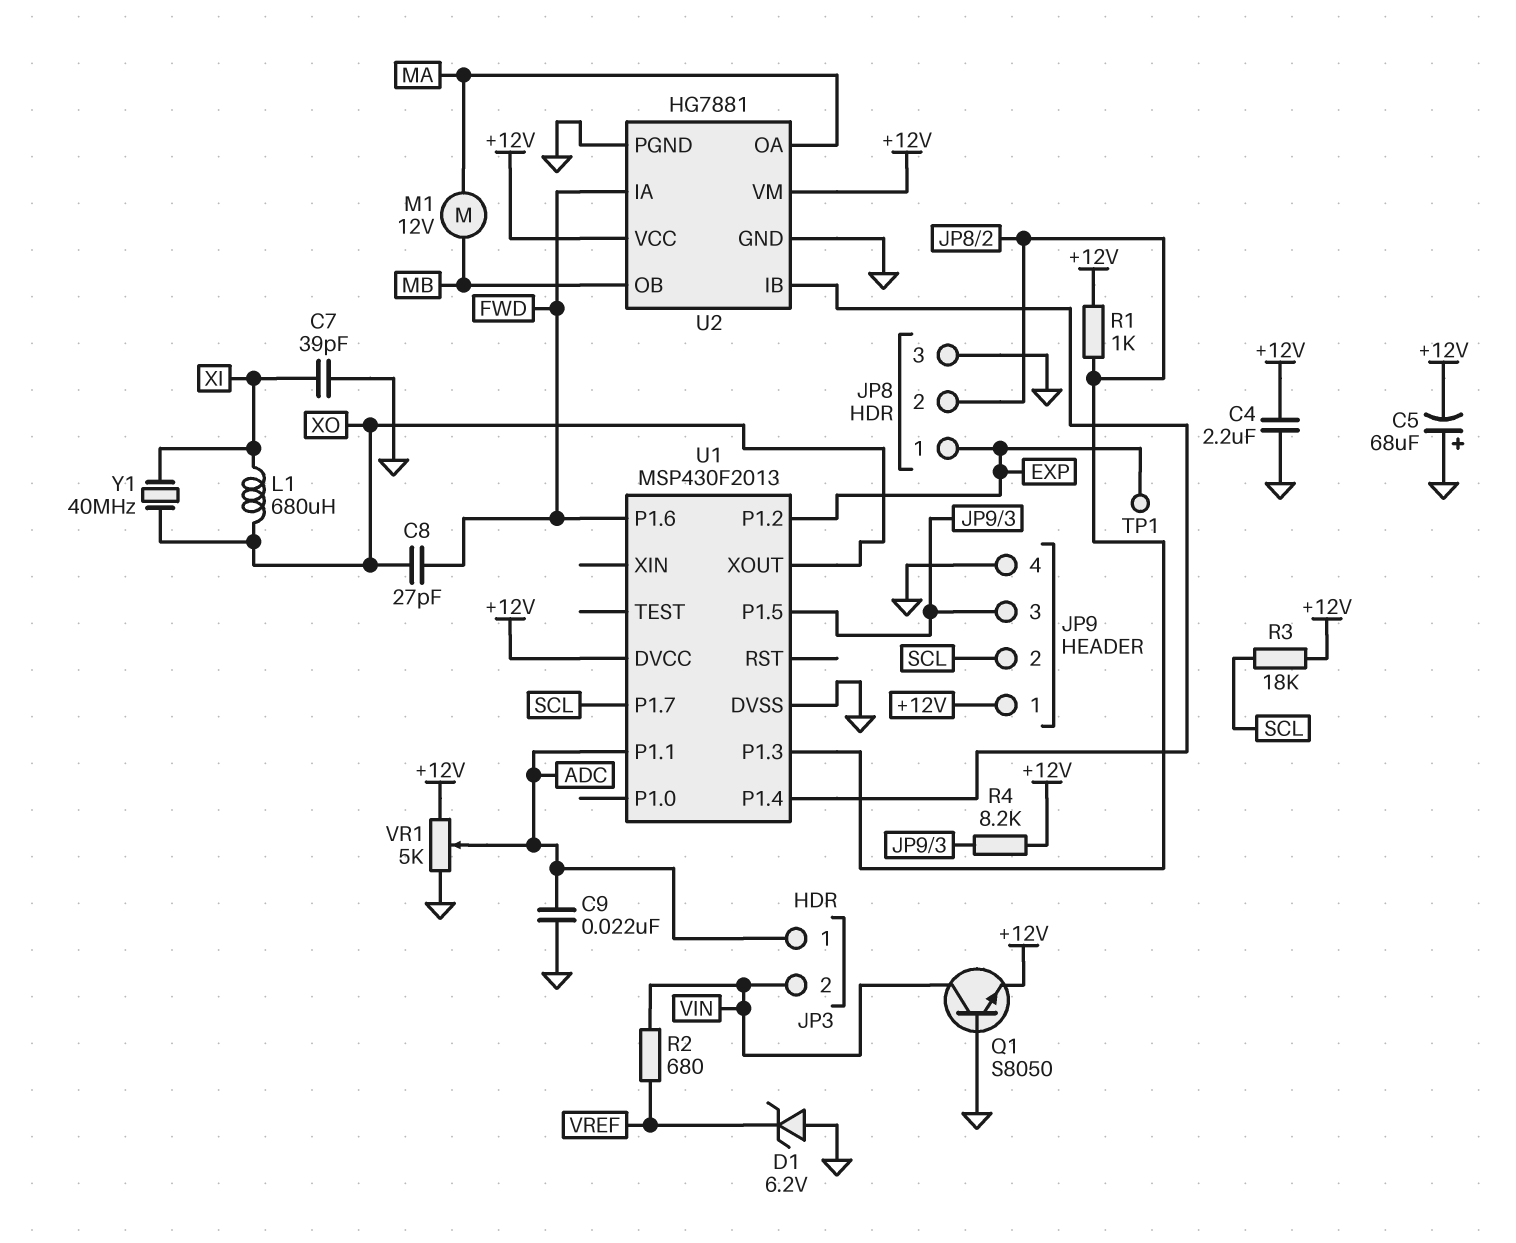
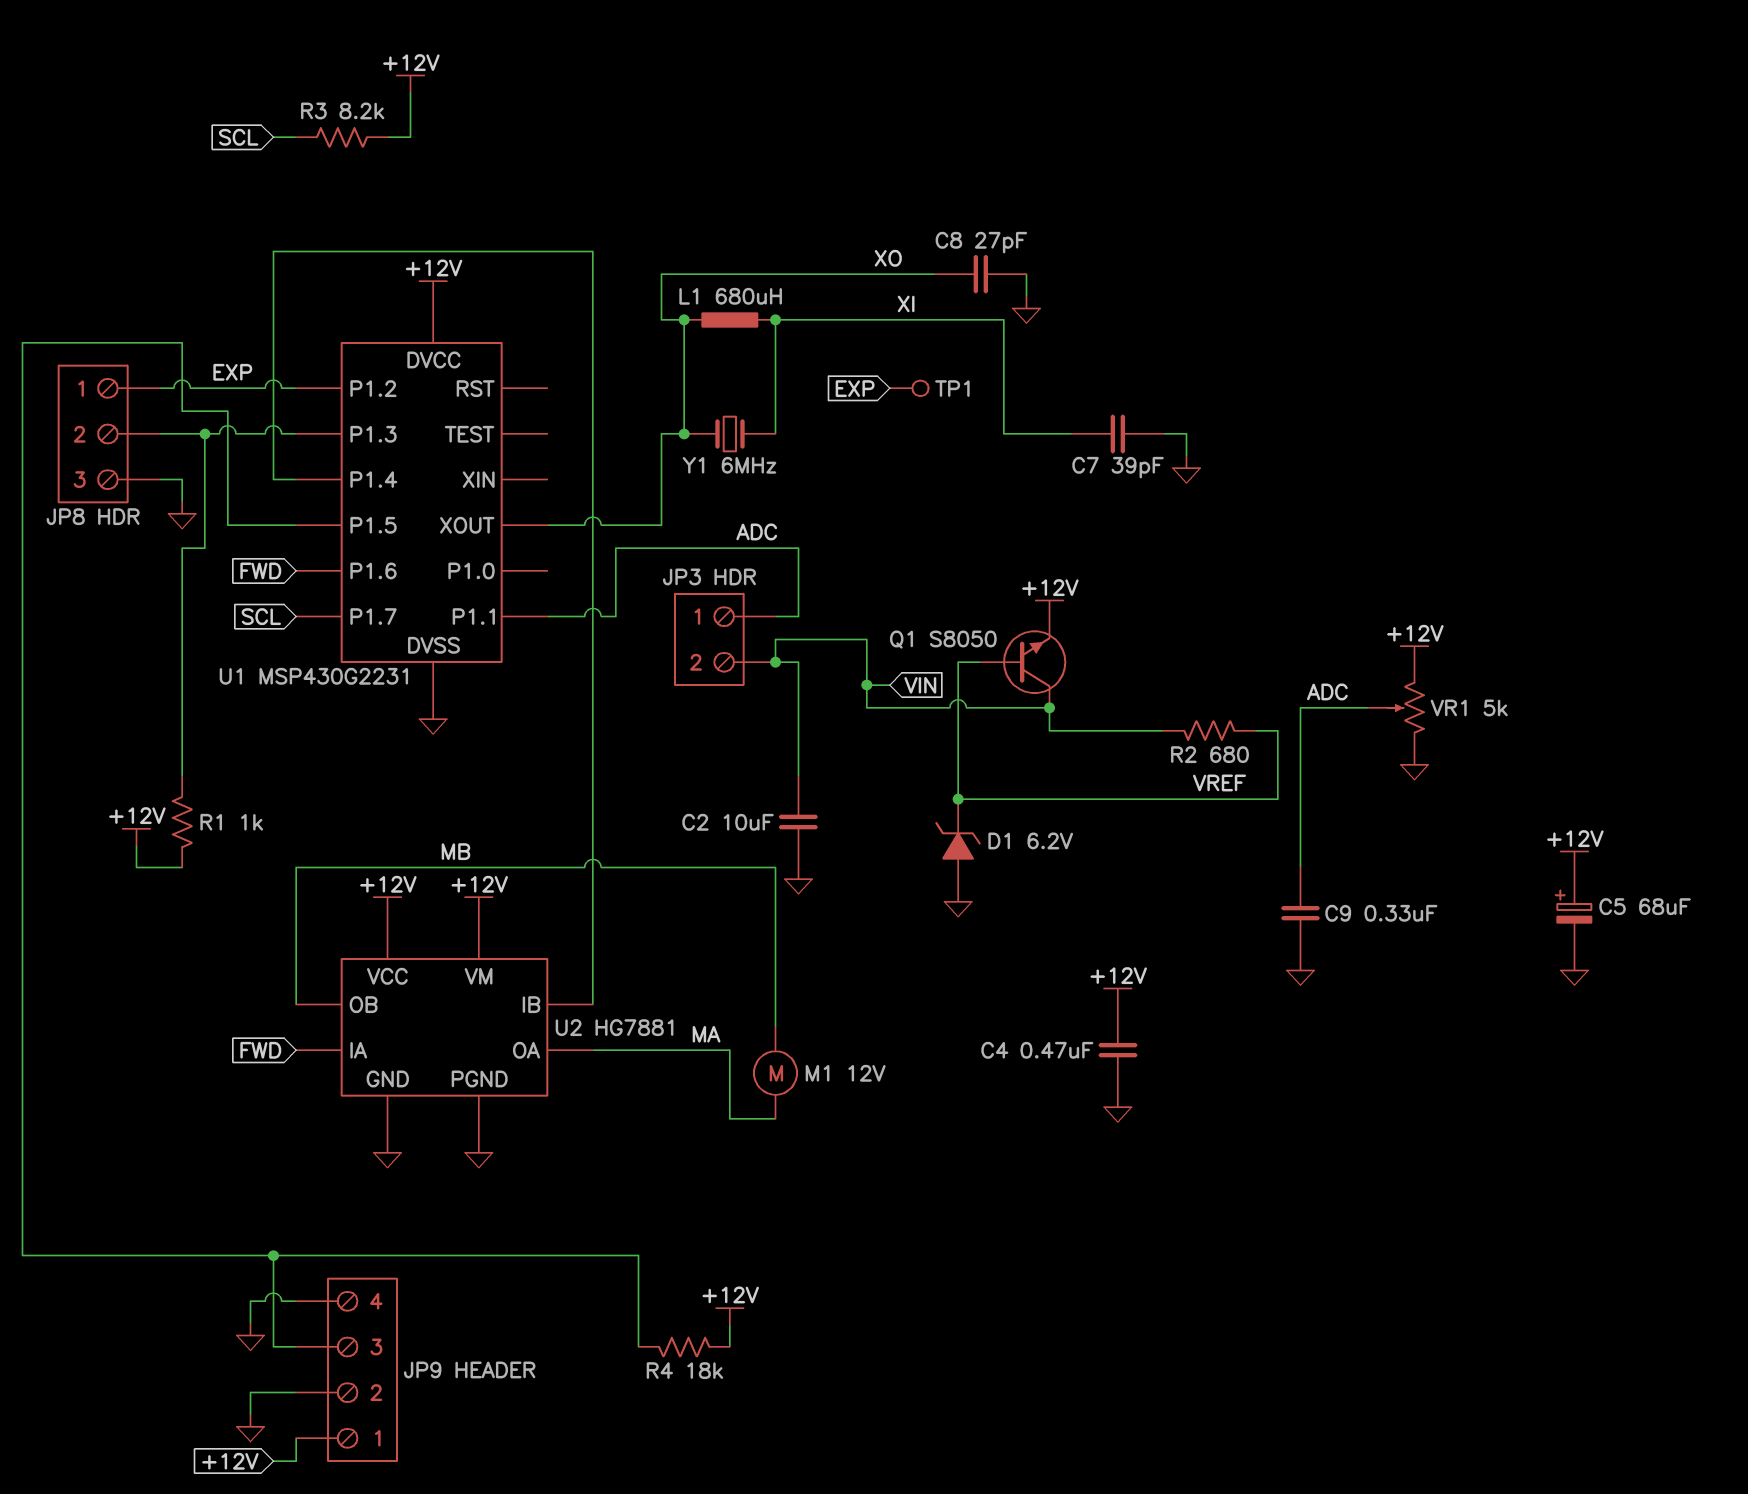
C2: none -> 10uF (GND, VIN)
C4: 2.2uF (+12V, GND) -> 470nF (+12V, GND)
C5: 68uF (plus GND, minus +12V) -> 68uF (plus +12V, minus GND)
C8: 27pF (FWD, XO) -> 27pF (GND, XO)
C9: 22nF (ADC, GND) -> 330nF (ADC, GND)
JP9 pin 2: SCL -> GND
Q1: NPN S8050 (B GND, C VIN, E +12V) -> NPN S8050 (B VREF, C VIN, E +12V)
R3: 18k (+12V, SCL) -> 8.2k (+12V, SCL)
R4: 8.2k (+12V, JP9/3) -> 18k (+12V, JP9/3)
U1: MSP430F2013 -> MSP430G2231
Y1: 40MHz (XI, XO) -> 6MHz (XI, XO)

